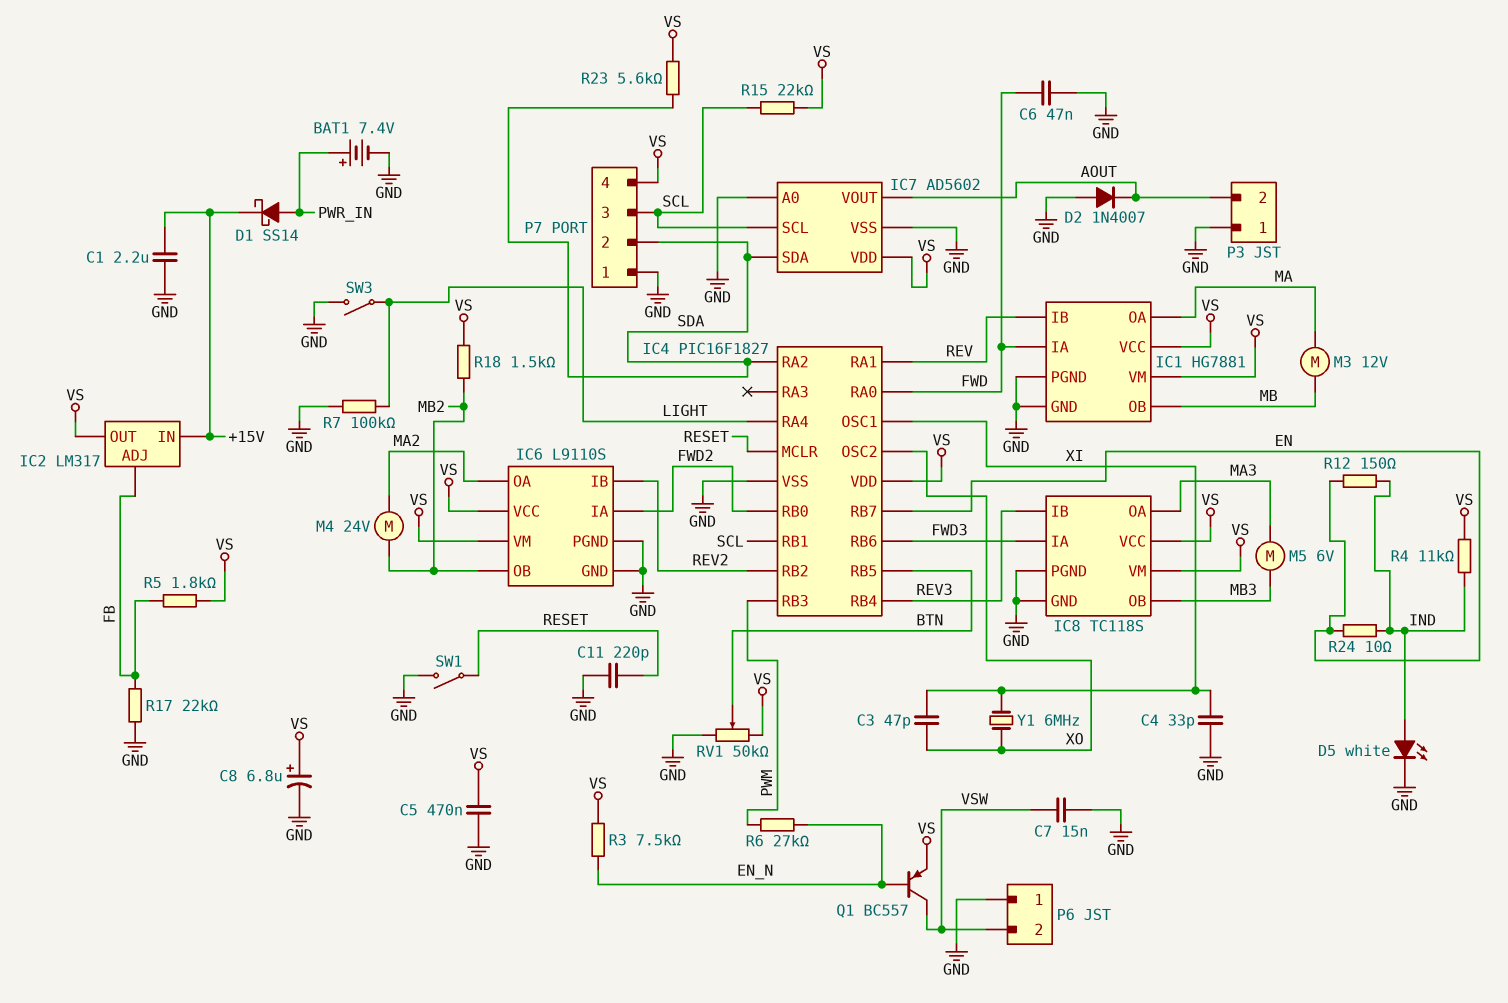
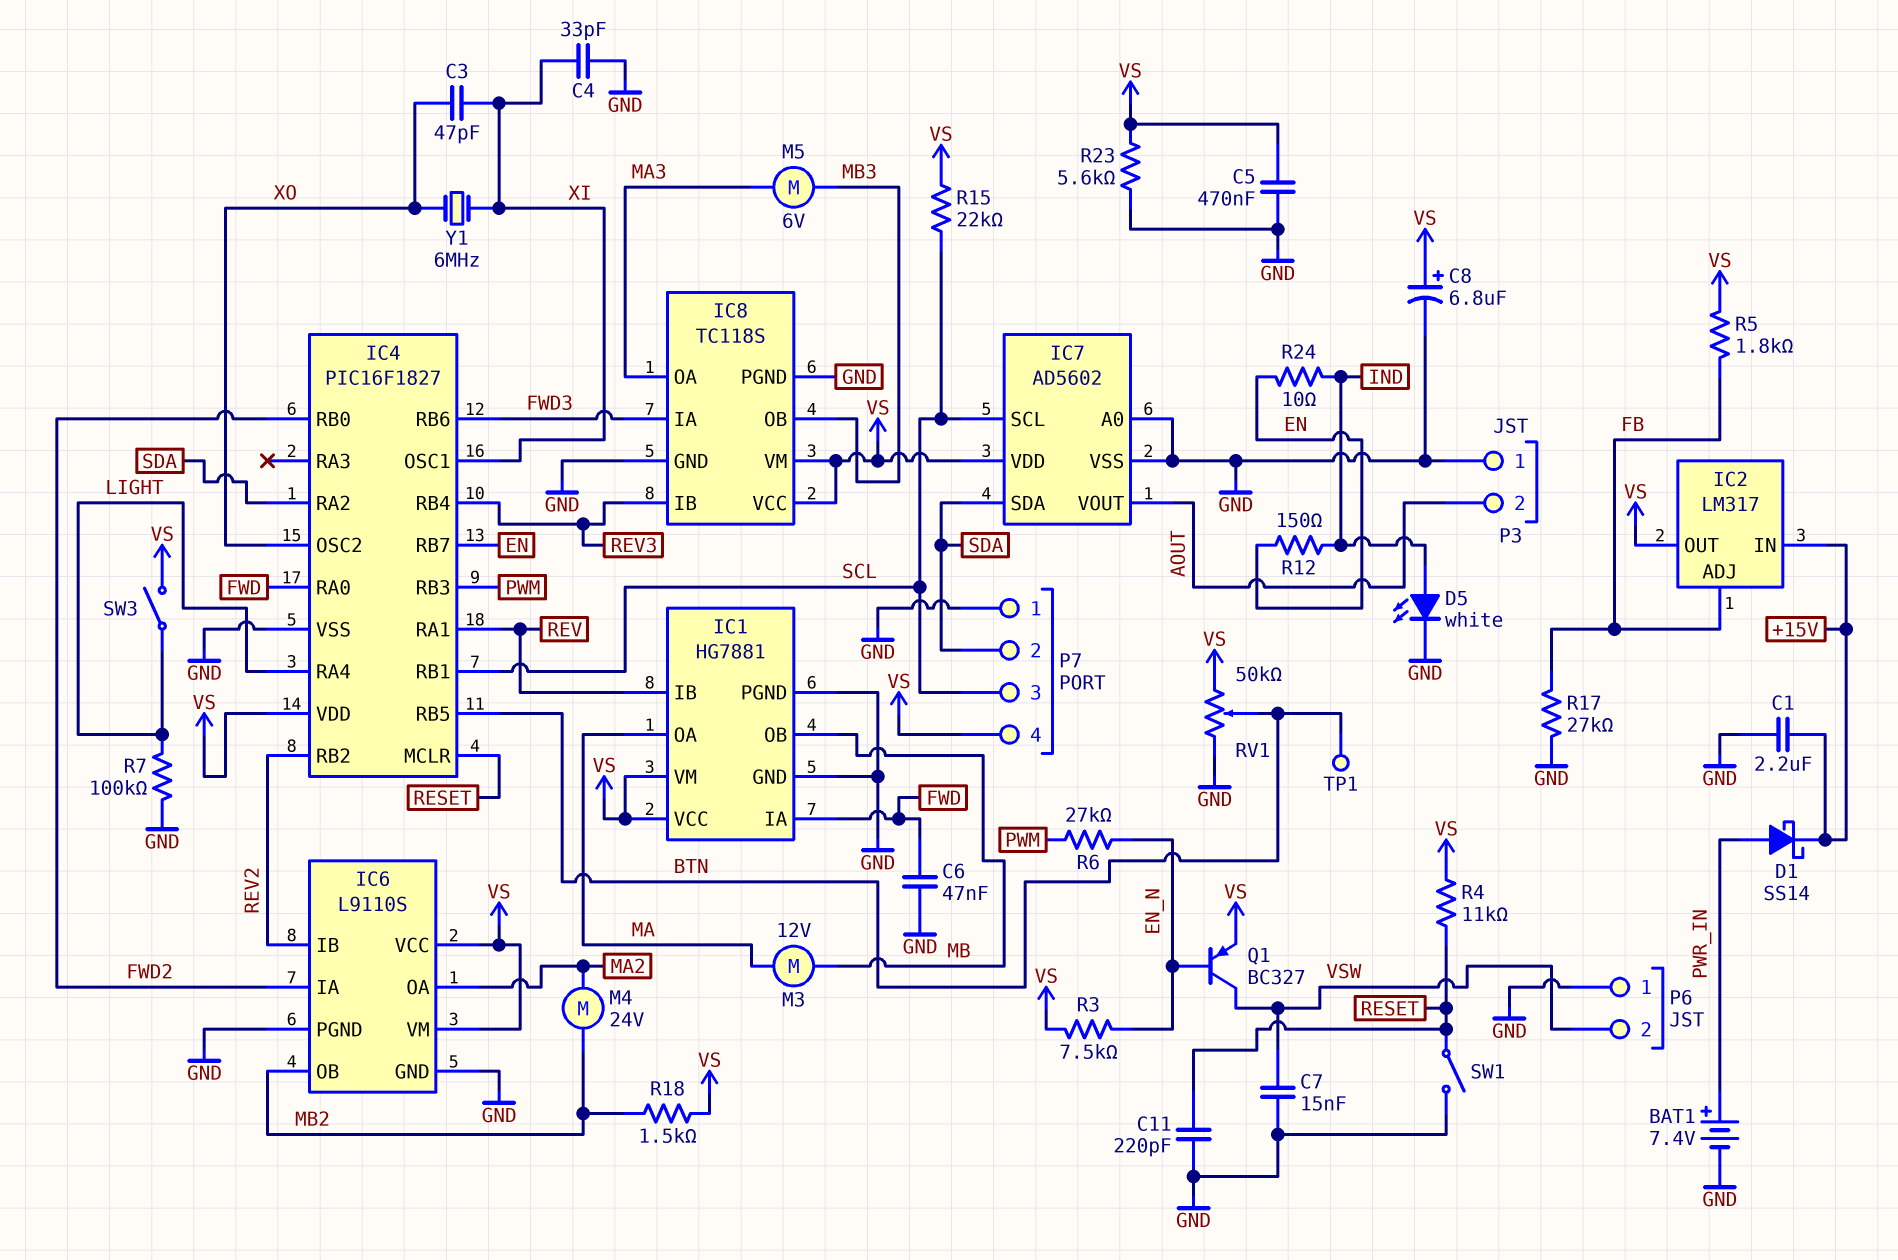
D2: diode 1N4007 (A GND, K AOUT) -> none
Q1: PNP BC557 (B EN_N, C VSW, E VS) -> PNP BC327 (B EN_N, C VSW, E VS)
R4: 11k (IND, VS) -> 11k (RESET, VS)
R17: 22k (FB, GND) -> 27k (FB, GND)
R23: 5.6k (SDA, VS) -> 5.6k (GND, VS)
SW3: switch (GND, LIGHT) -> switch (LIGHT, VS)
TP1: none -> test point (BTN)

